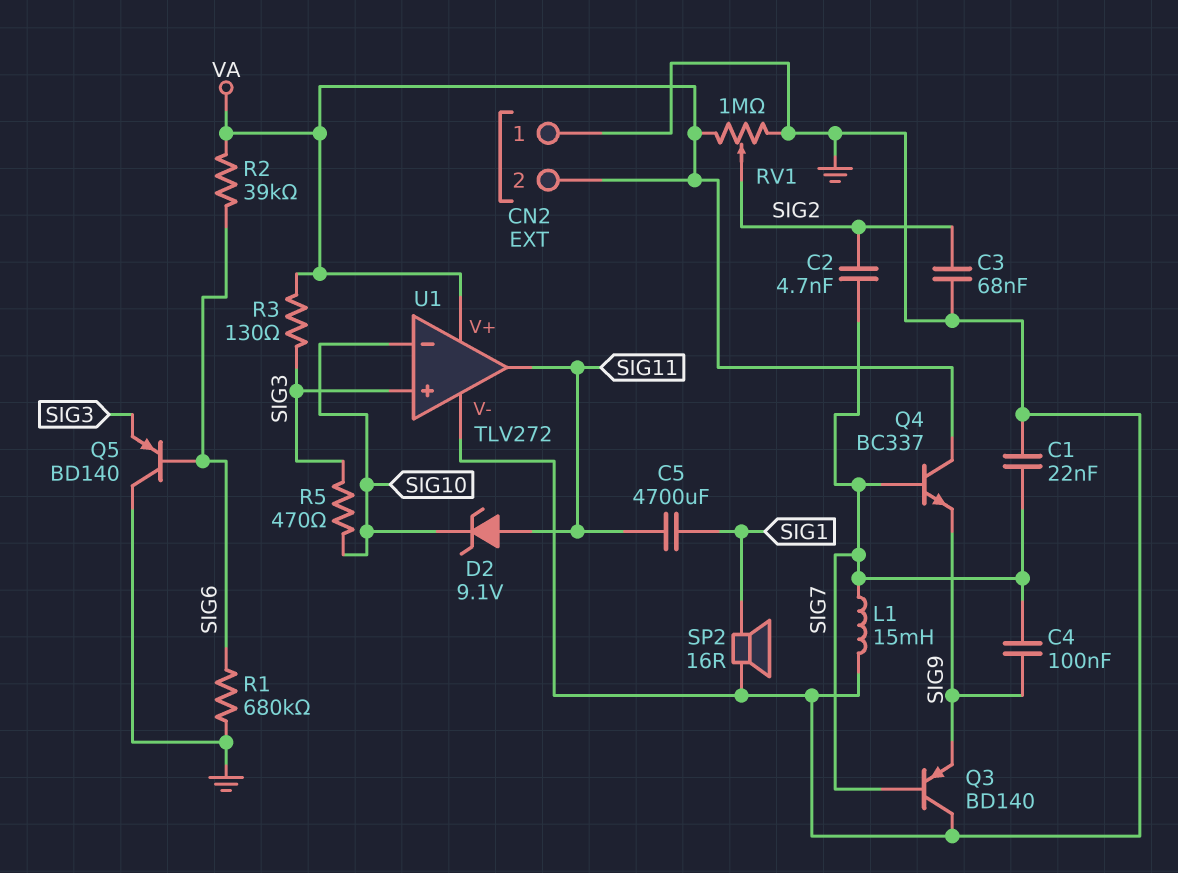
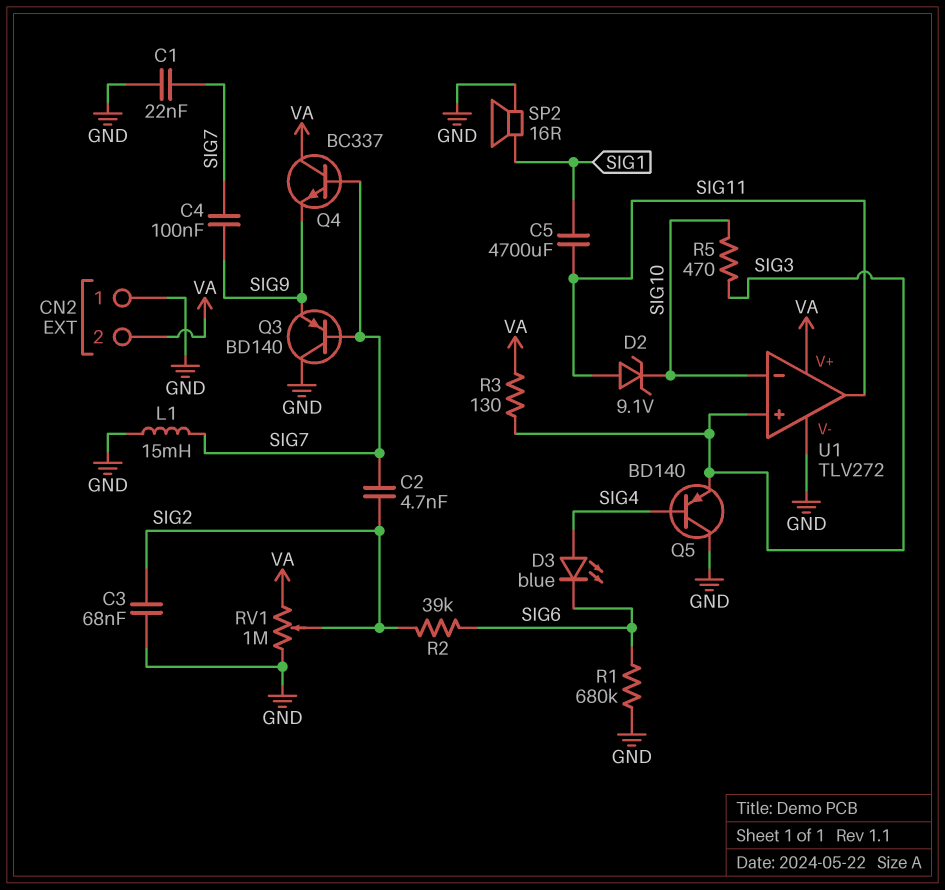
D3: none -> LED blue (A SIG4, K SIG6)
Q5: PNP BD140 (B SIG6, C GND, E SIG3) -> PNP BD140 (B SIG4, C GND, E SIG3)
R2: 39k (SIG6, VA) -> 39k (SIG2, SIG6)

